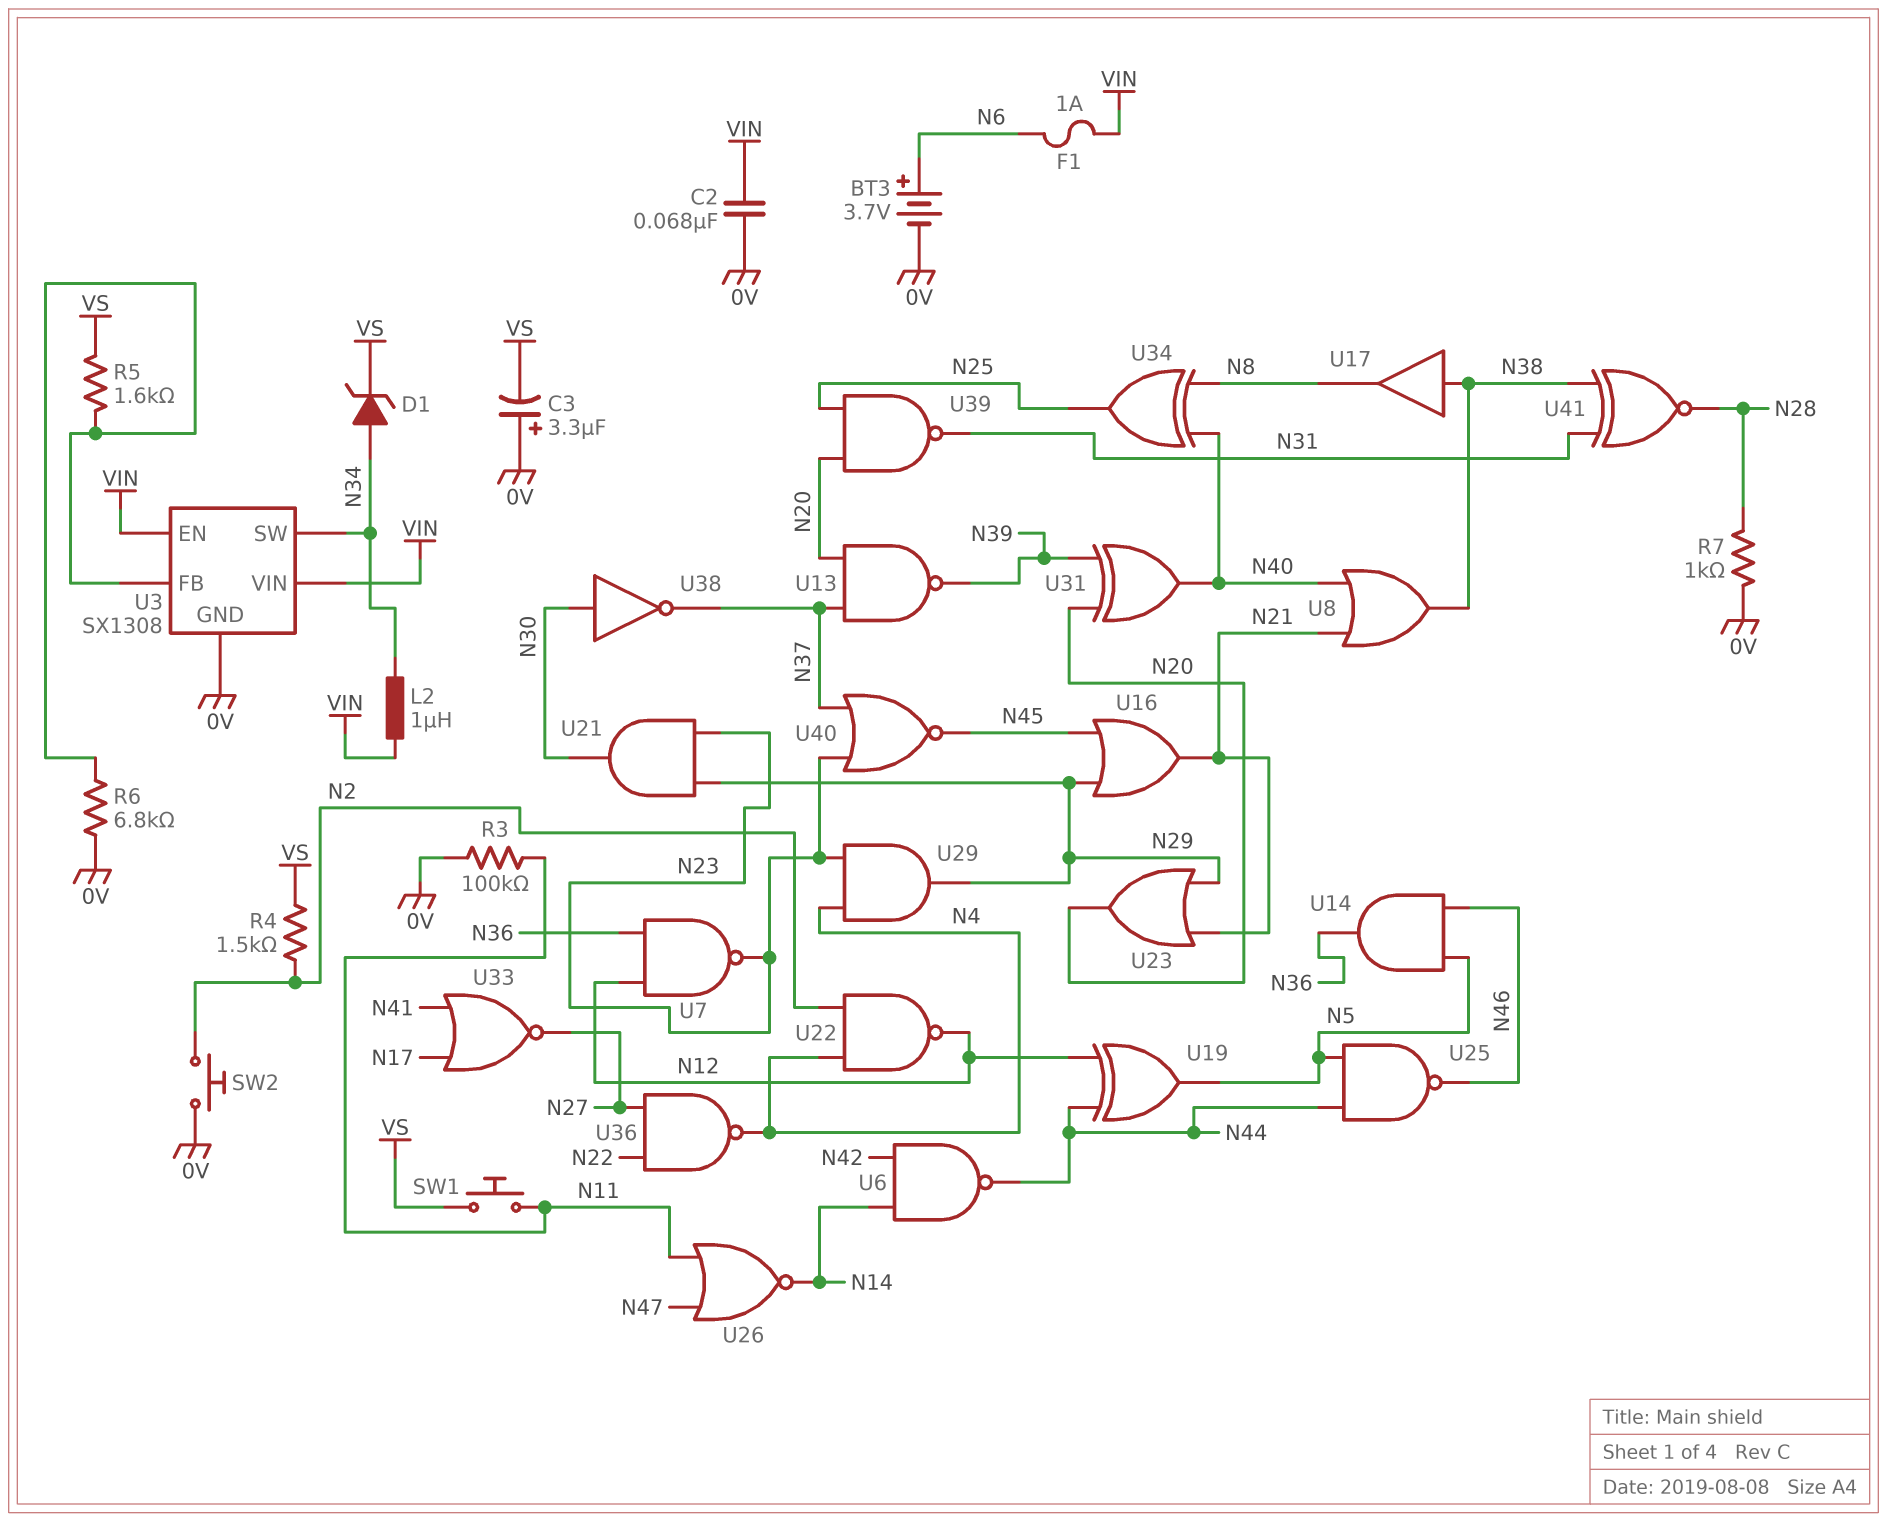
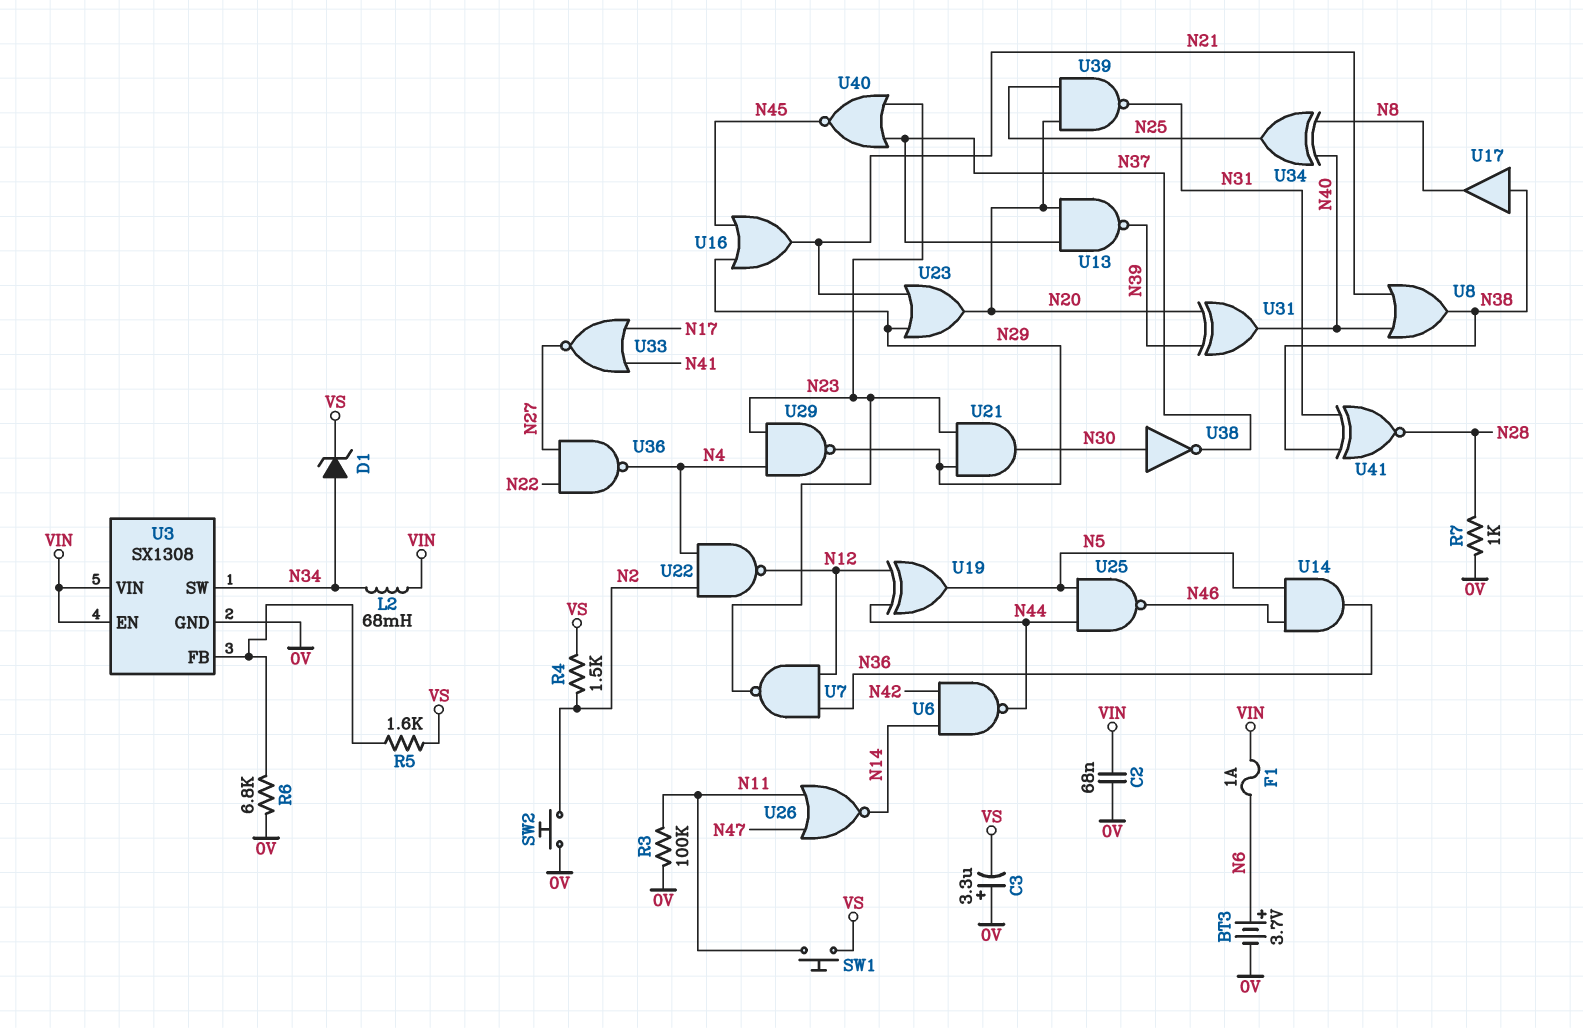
L2: 1uH (N34, VIN) -> 68mH (N34, VIN)
U29: AND (in N4, in N23, out N29) -> NAND (in N4, in N23, out N29)

